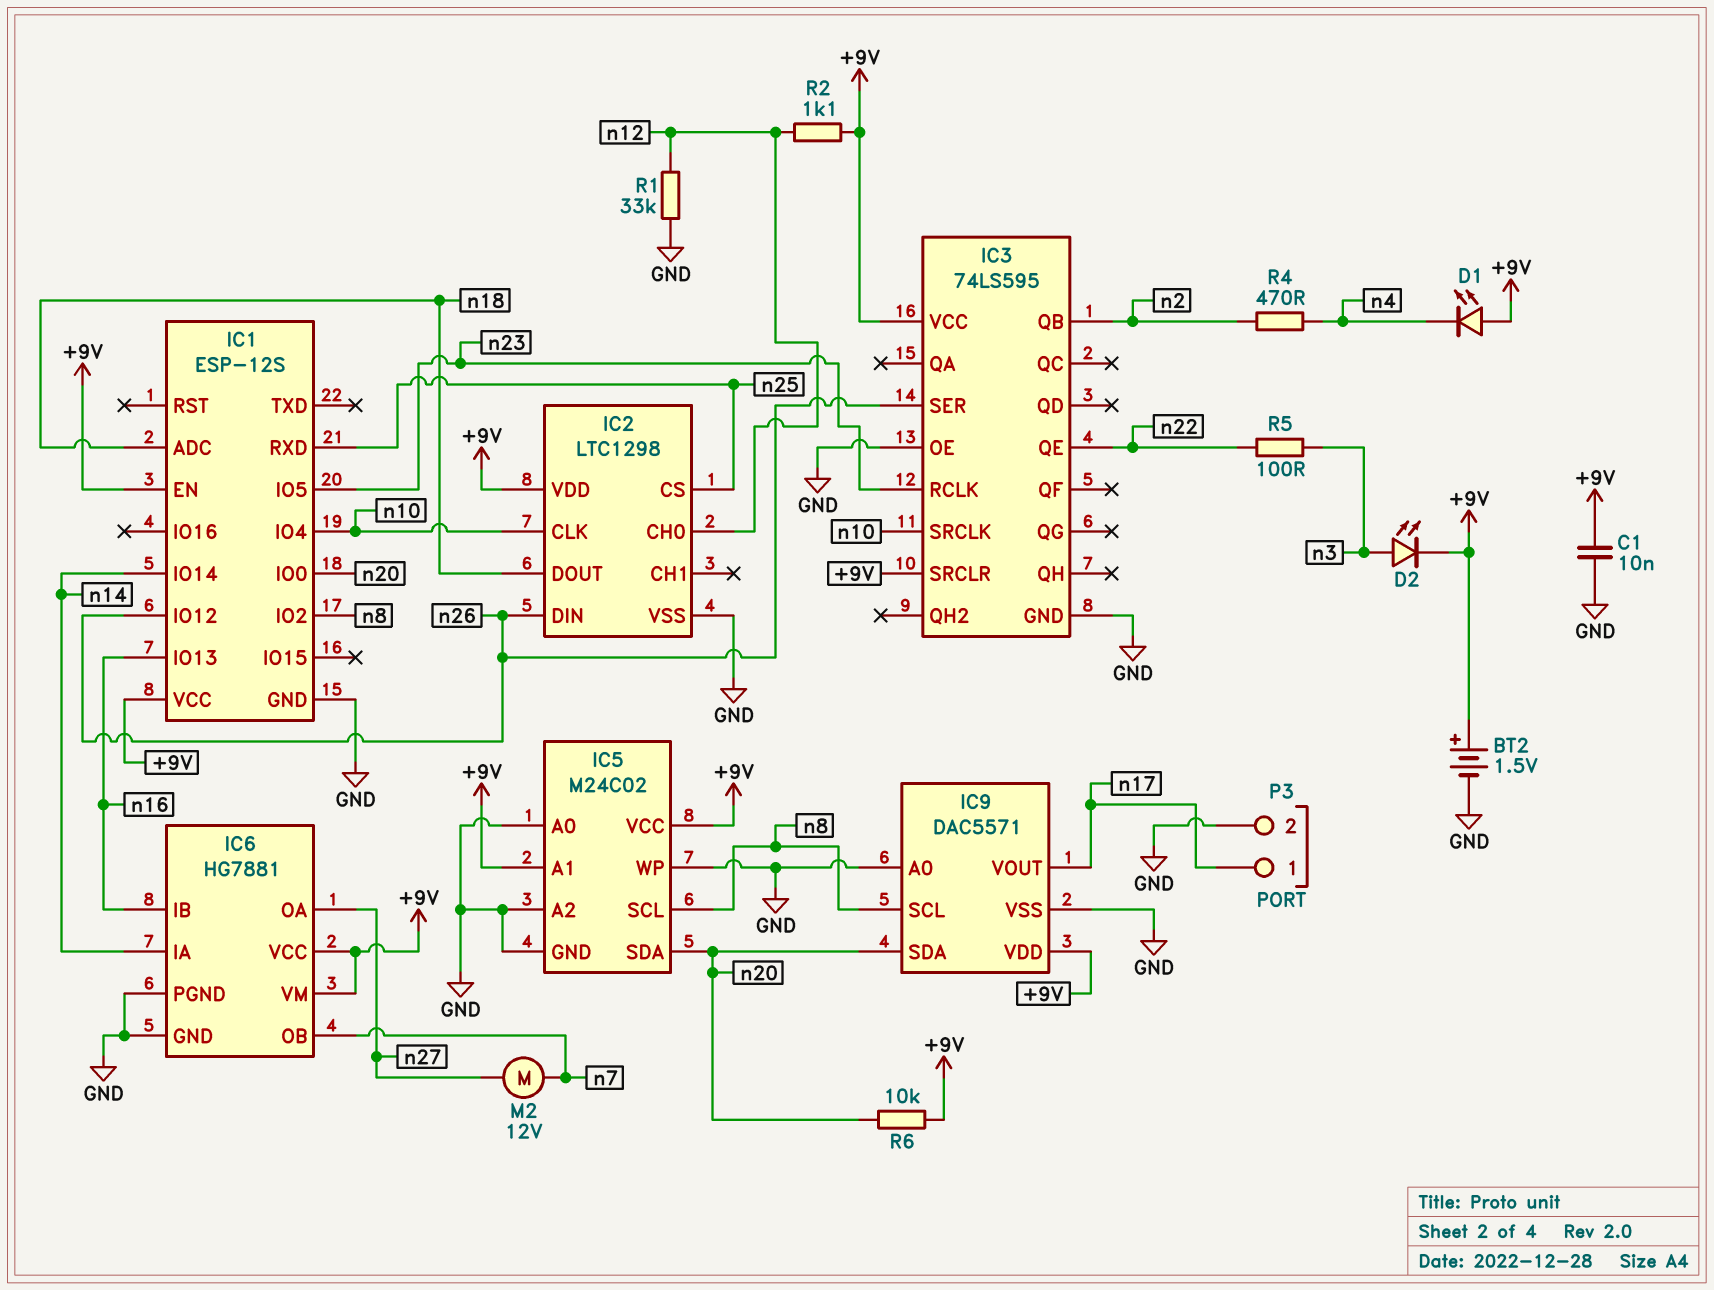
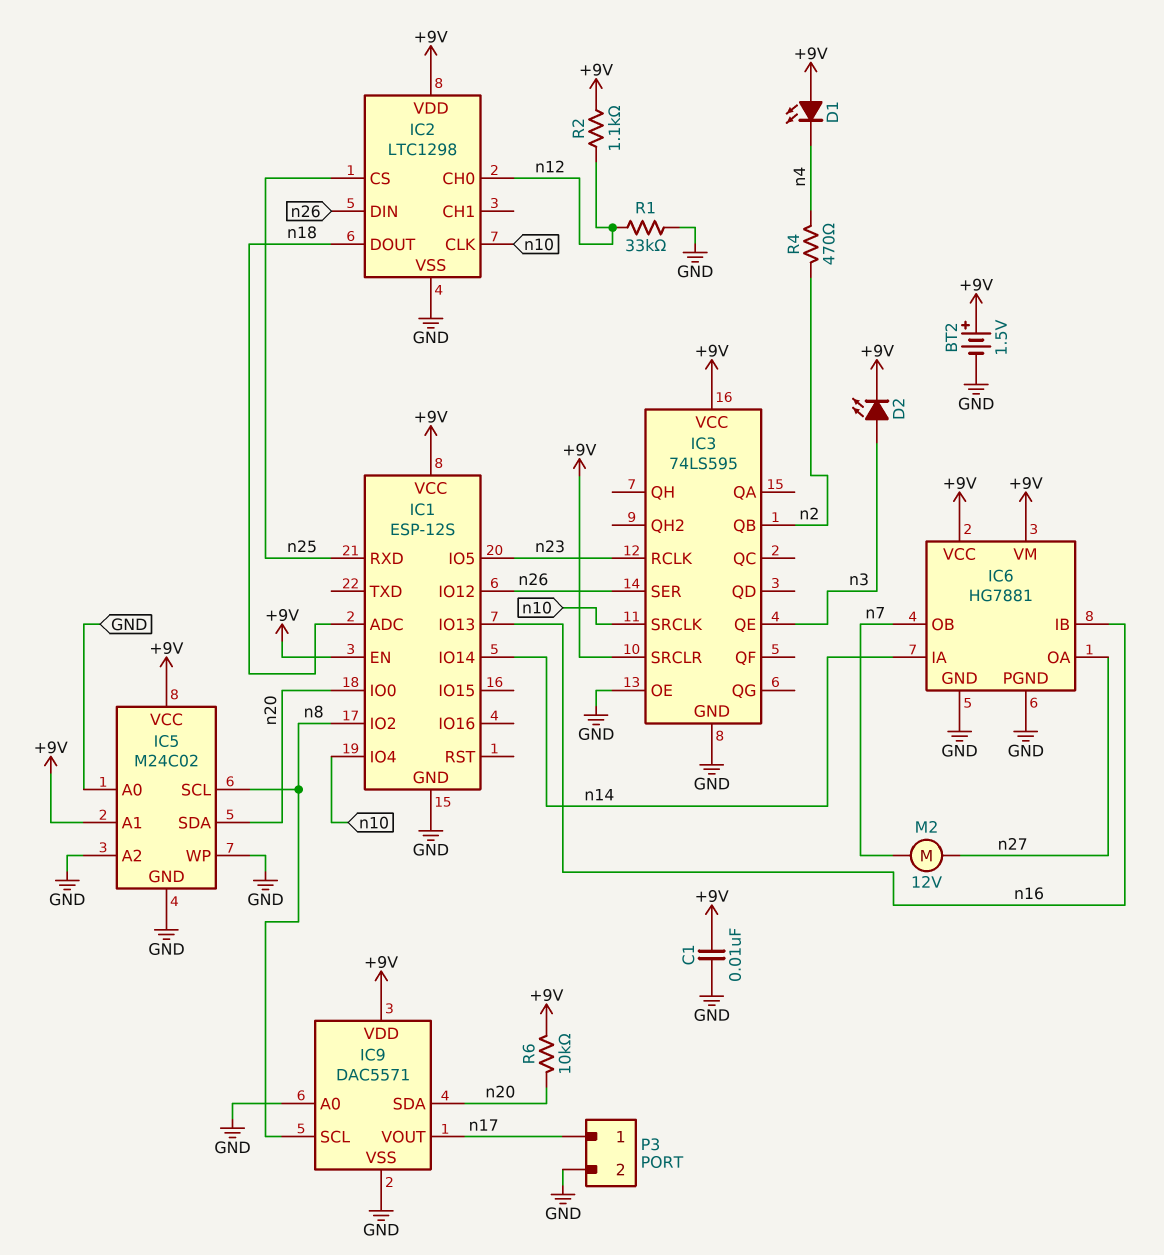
IC3 pin QE: n22 -> n3
R5: 100 (n3, n22) -> none

